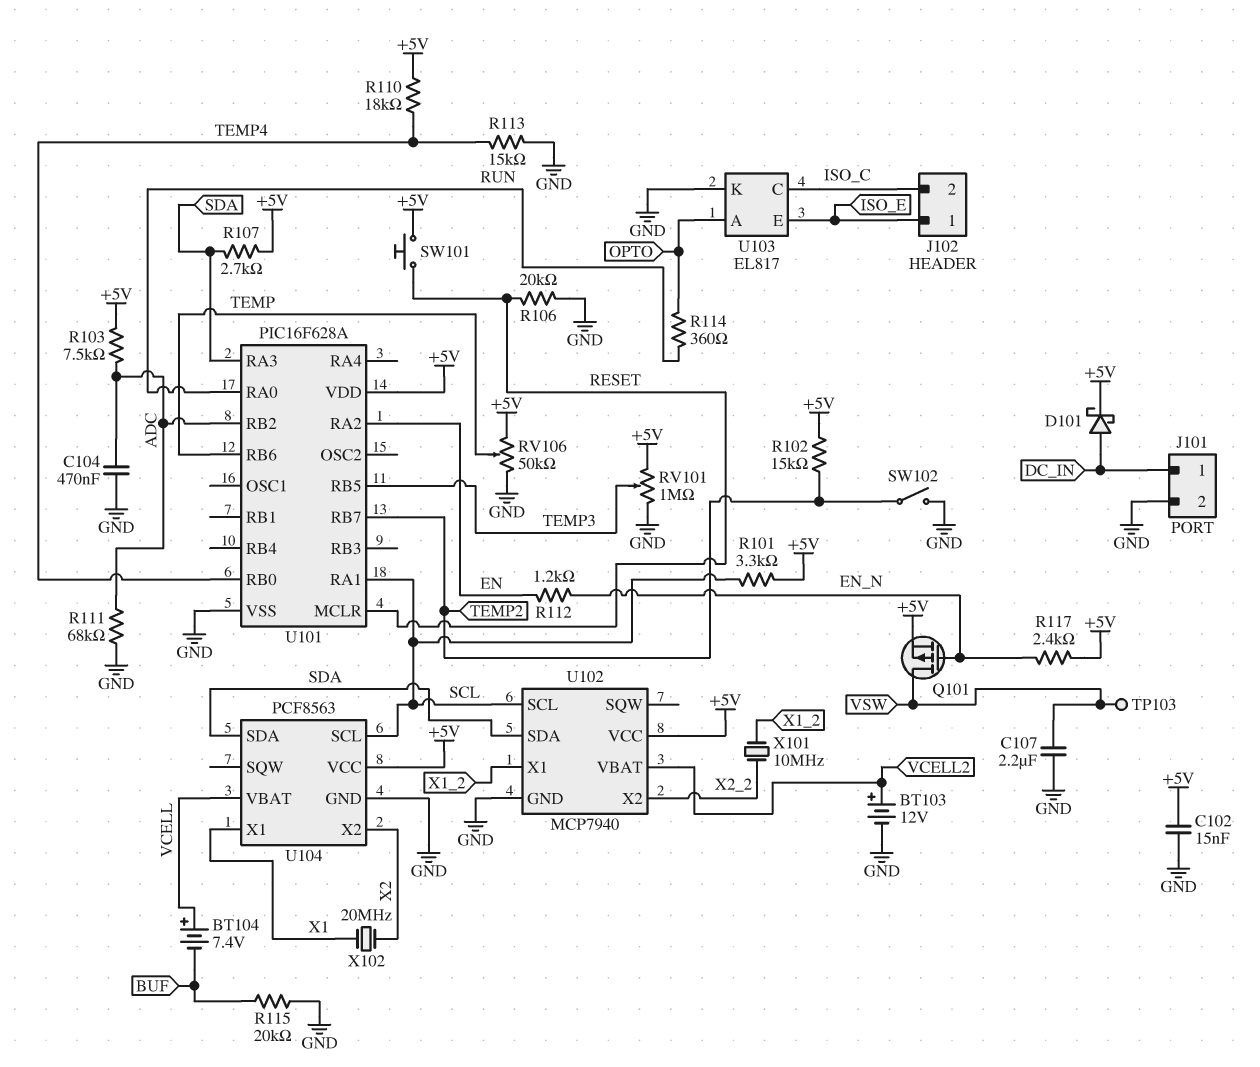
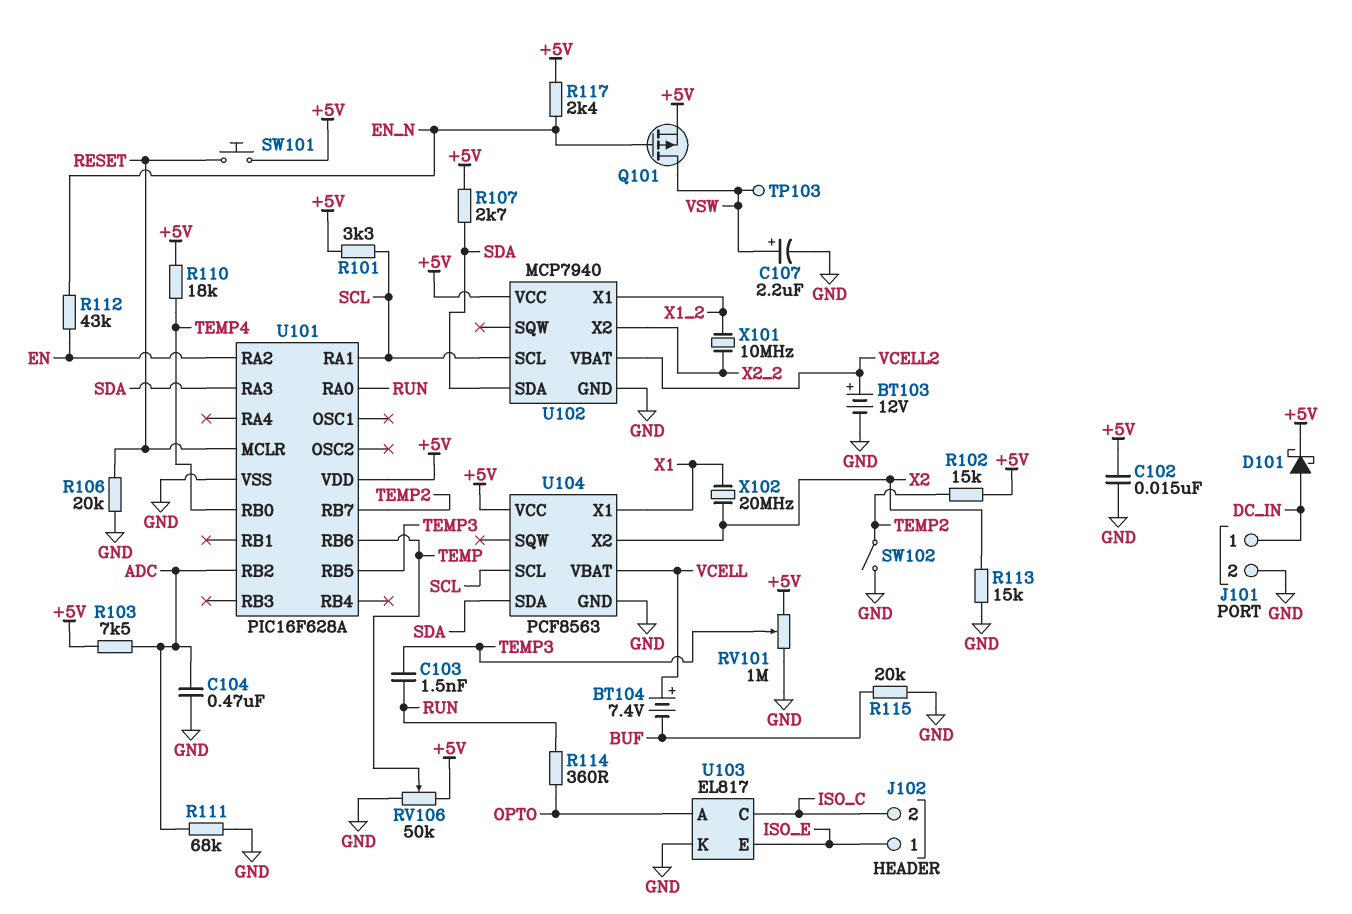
C103: none -> 1.5nF (RUN, TEMP3)
C107: 2.2uF (GND, VSW) -> 2.2uF (plus VSW, minus GND)
R112: 1.2k (EN, EN_N) -> 43k (EN, EN_N)
R113: 15k (GND, TEMP4) -> 15k (GND, X2)

